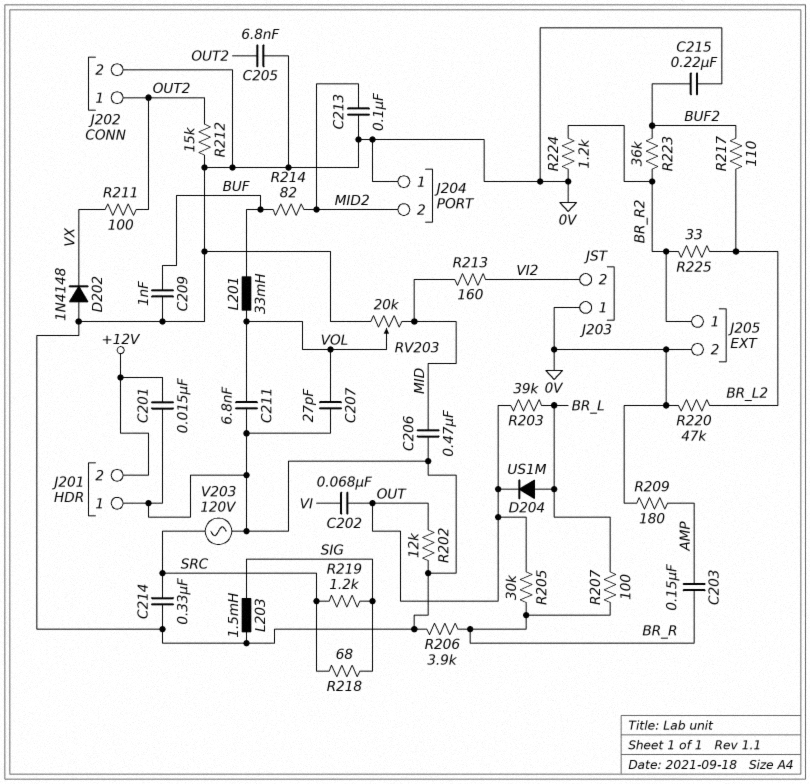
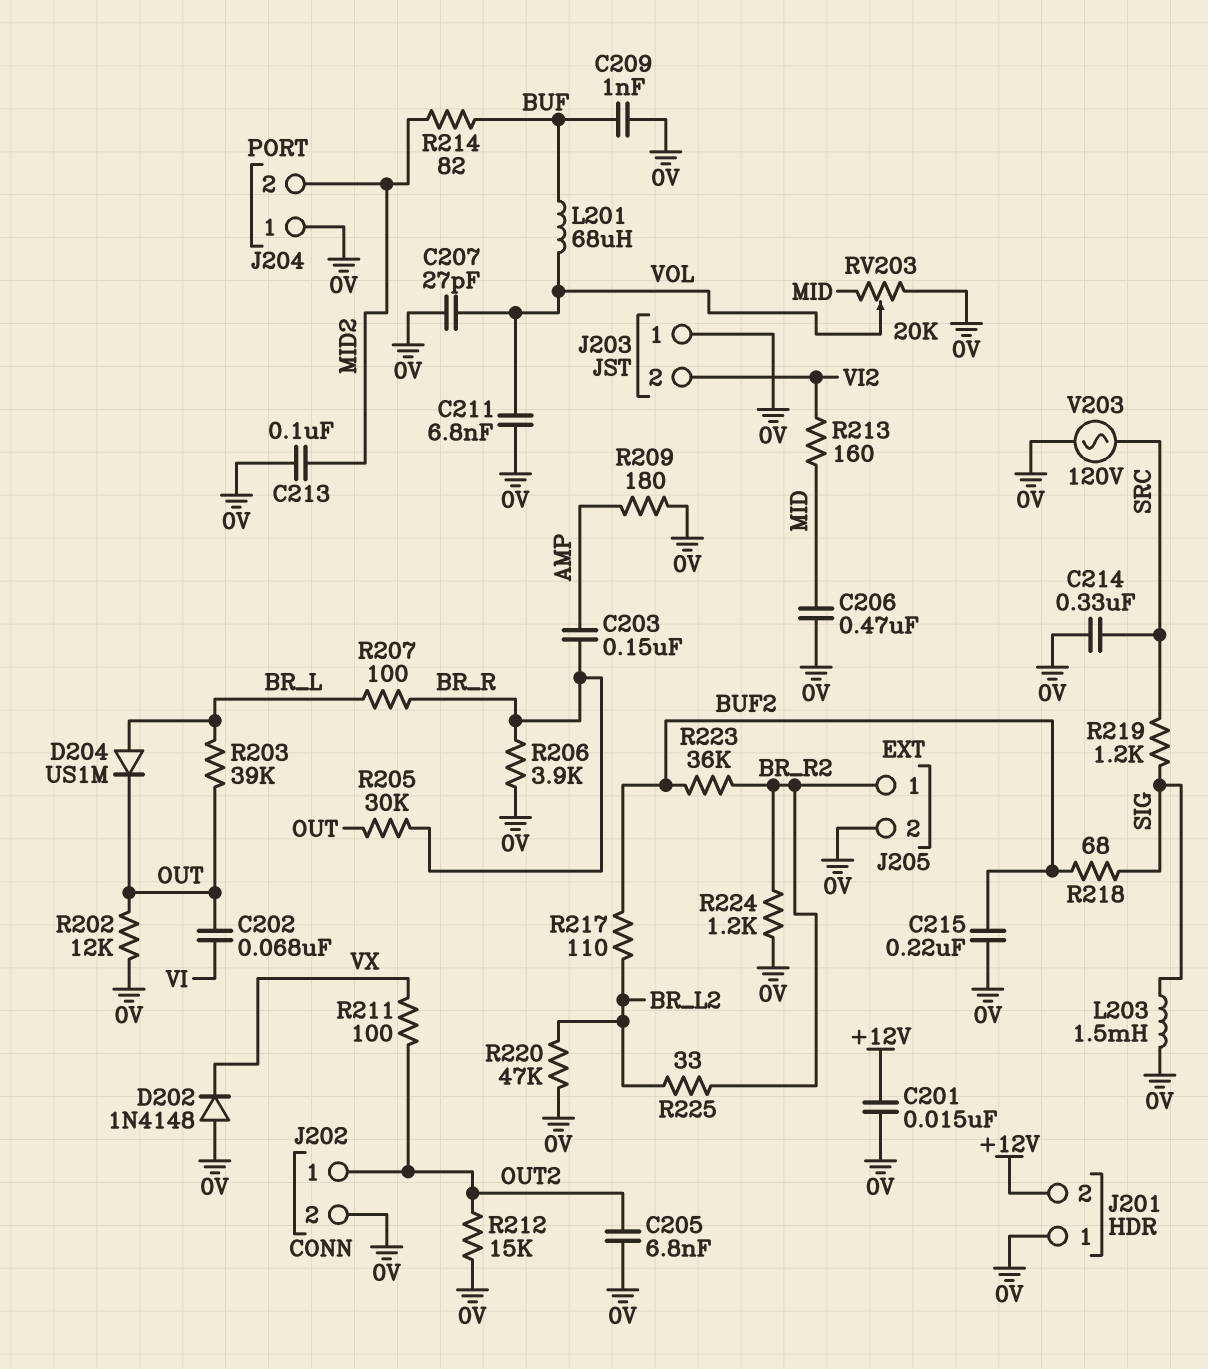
L201: 33mH (BUF, VOL) -> 68uH (BUF, VOL)
R218: 68 (SIG, SRC) -> 68 (BUF2, SIG)

